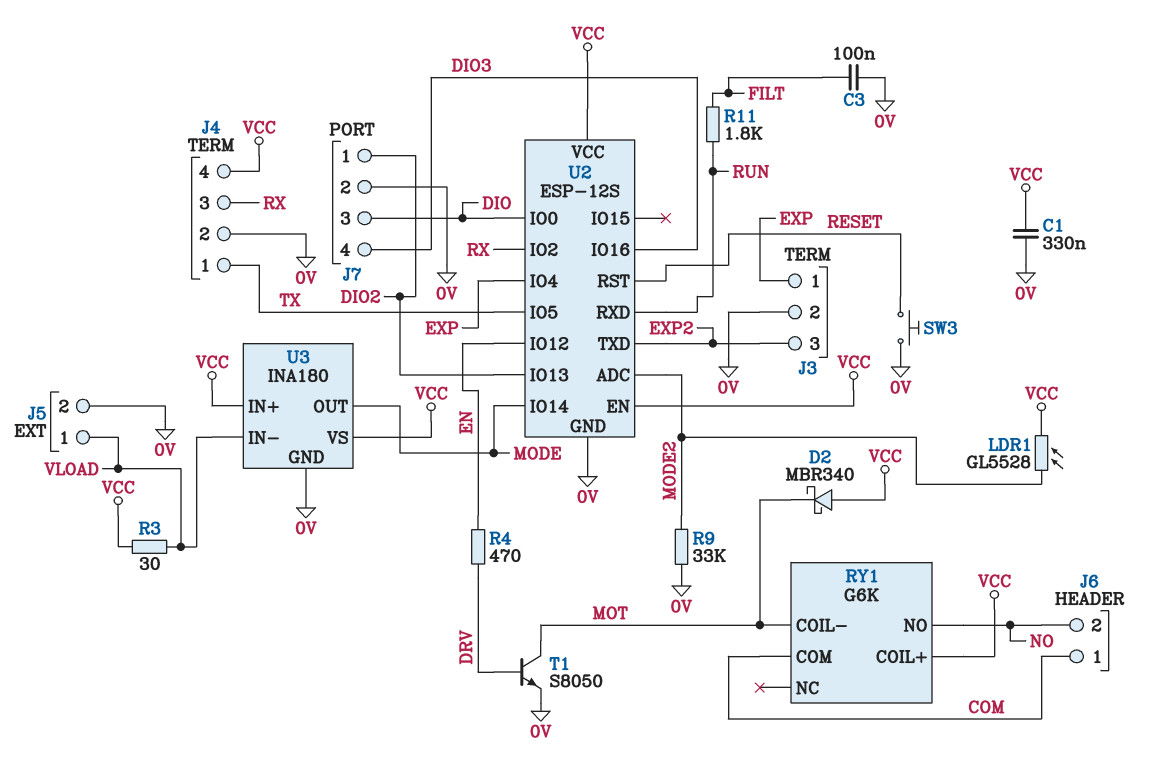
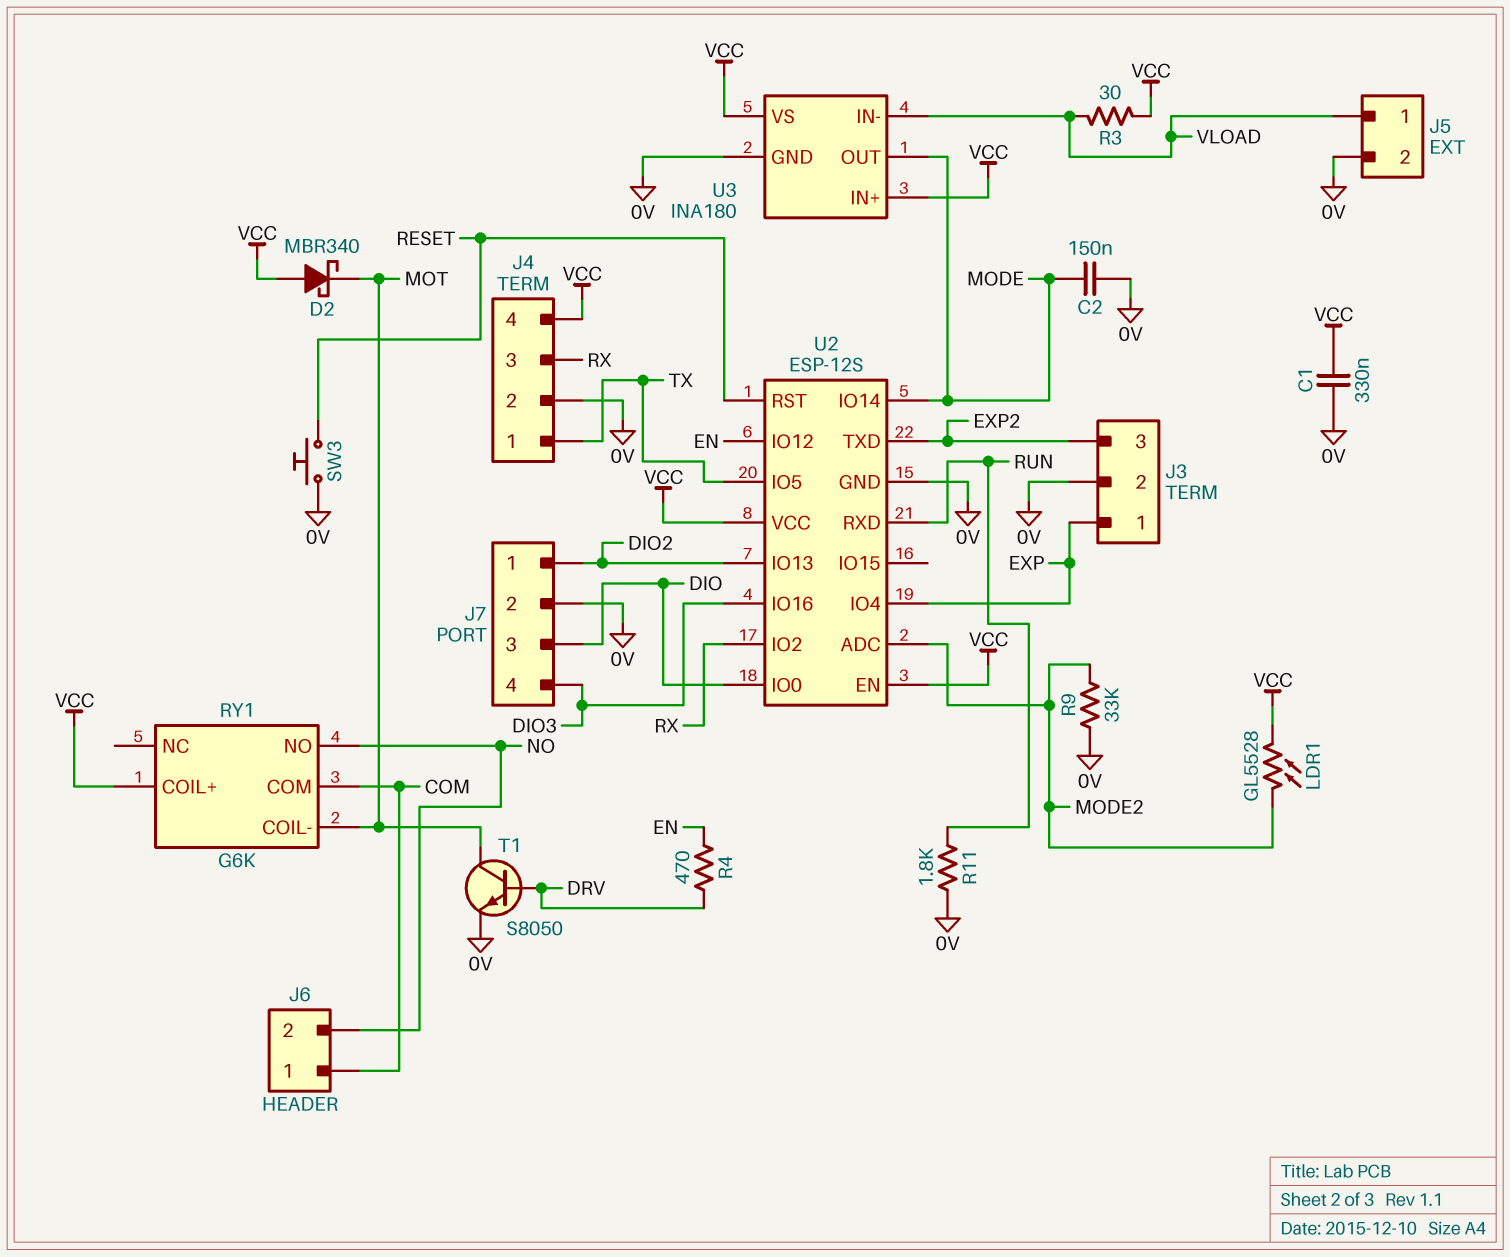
C2: none -> 150nF (0V, MODE)
C3: 100nF (0V, FILT) -> none
R11: 1.8k (FILT, RUN) -> 1.8k (0V, RUN)

